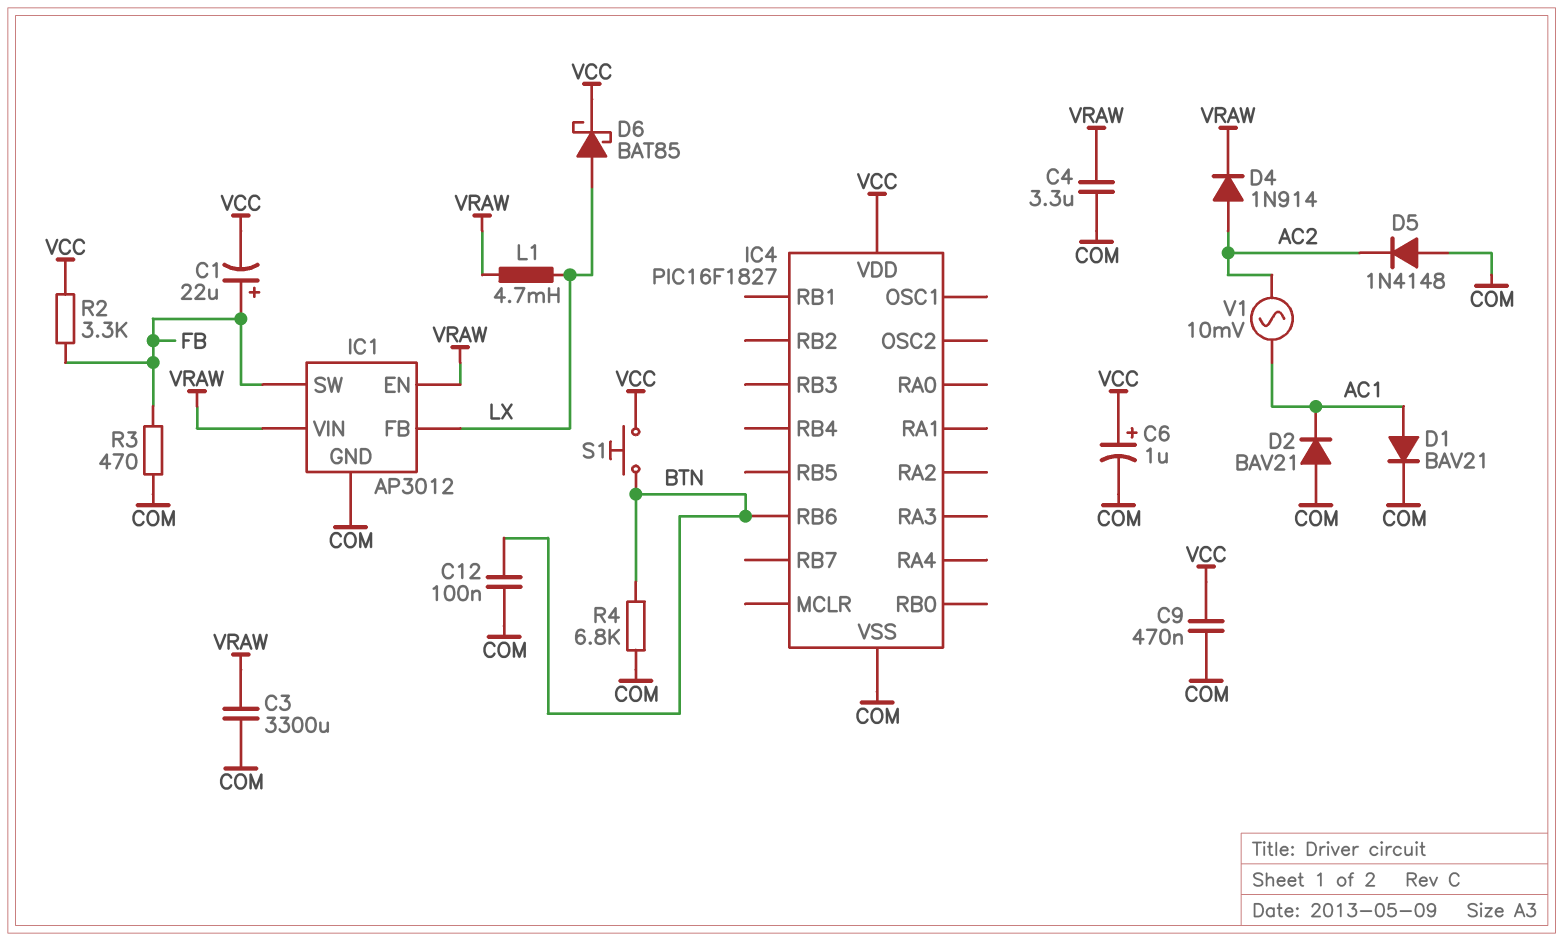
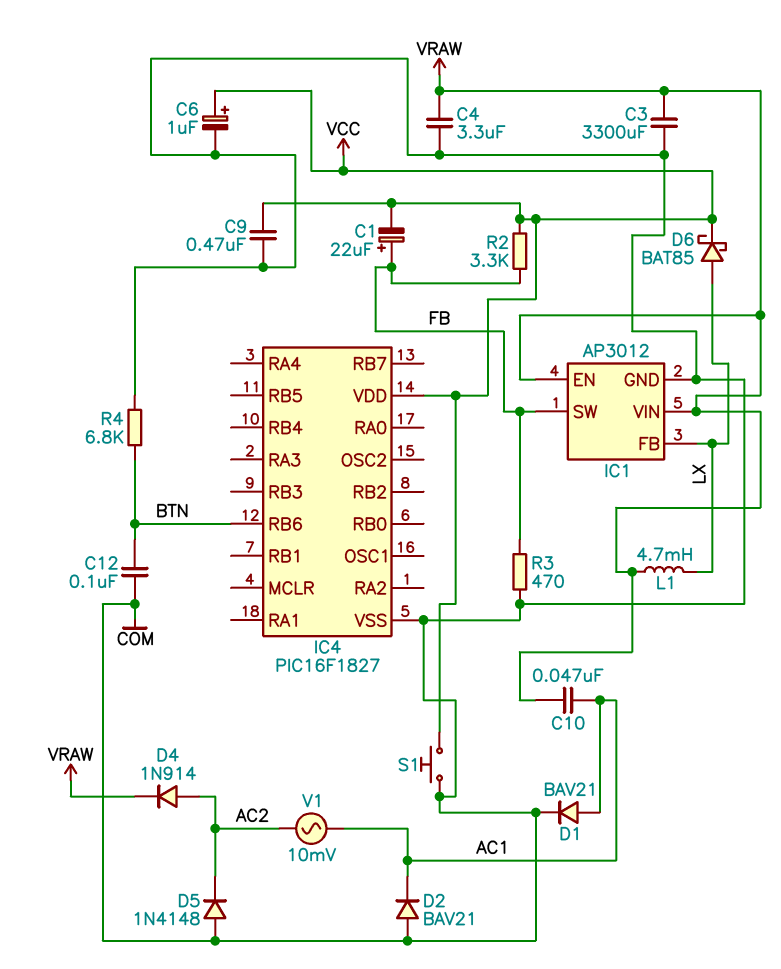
C10: none -> 47nF (AC1, VRAW)
S1: button (BTN, VCC) -> button (COM, VCC)

